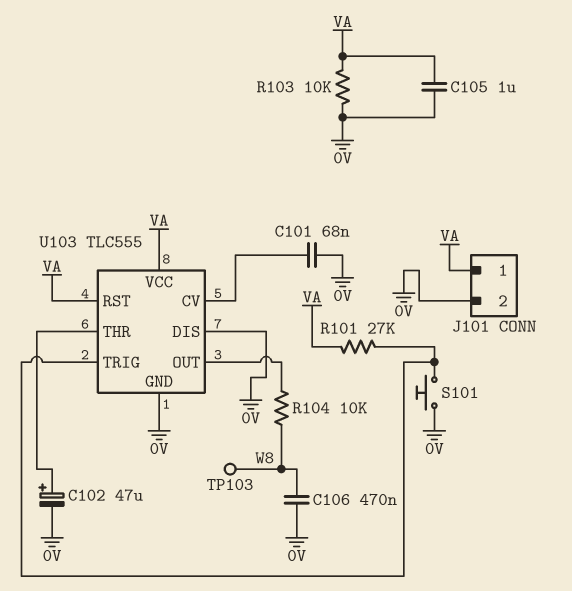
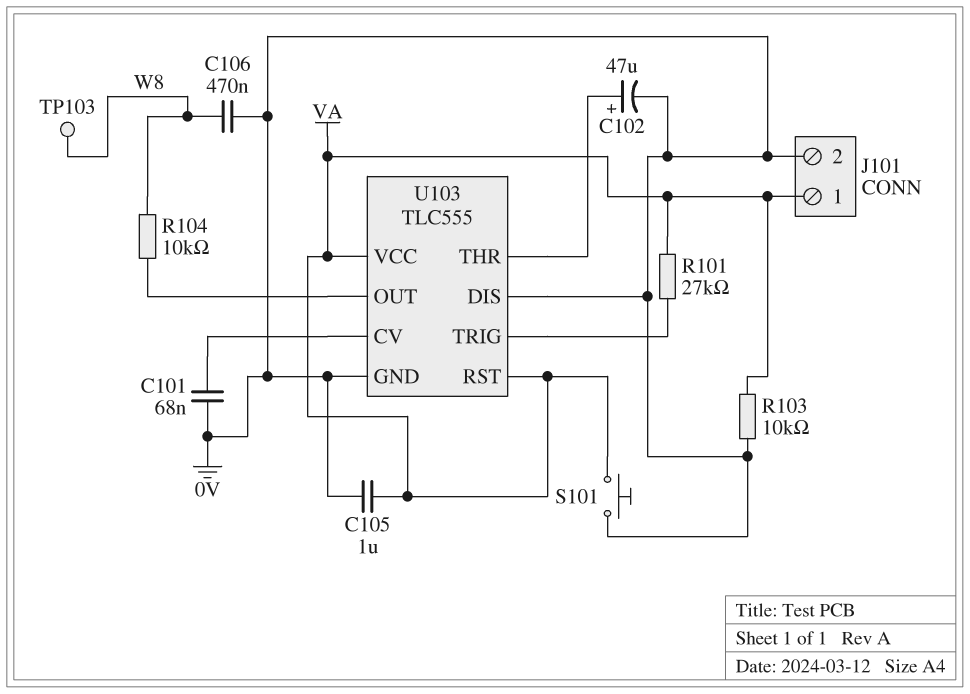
S101: button (0V, U103/TRIG) -> button (0V, VA)

